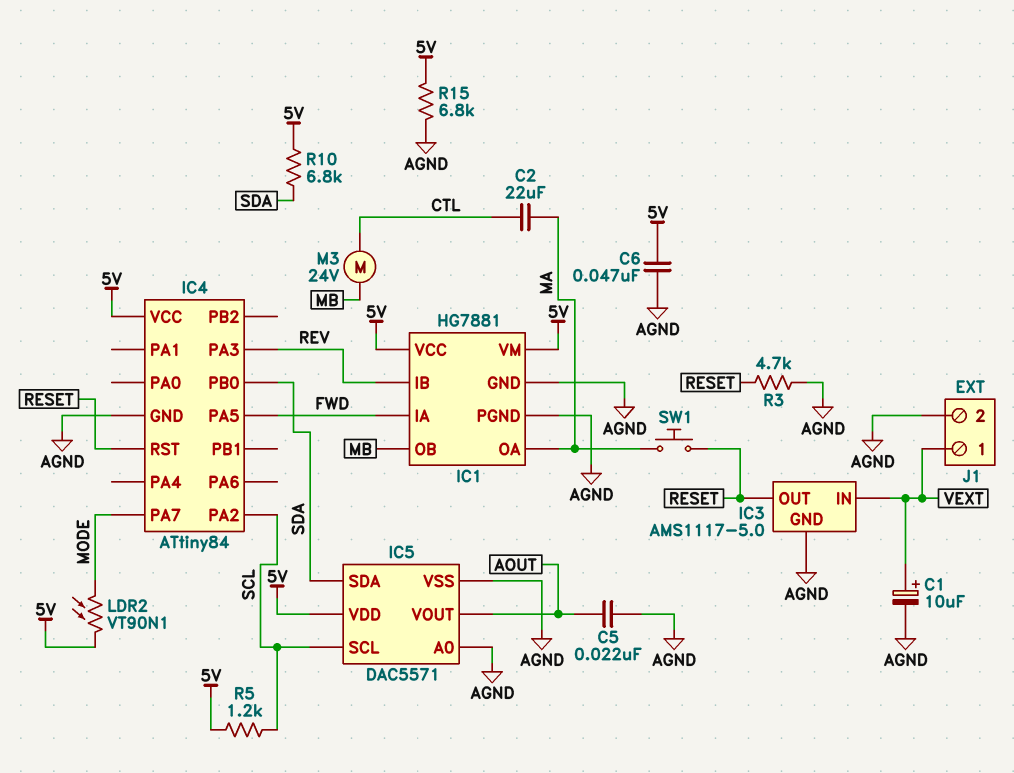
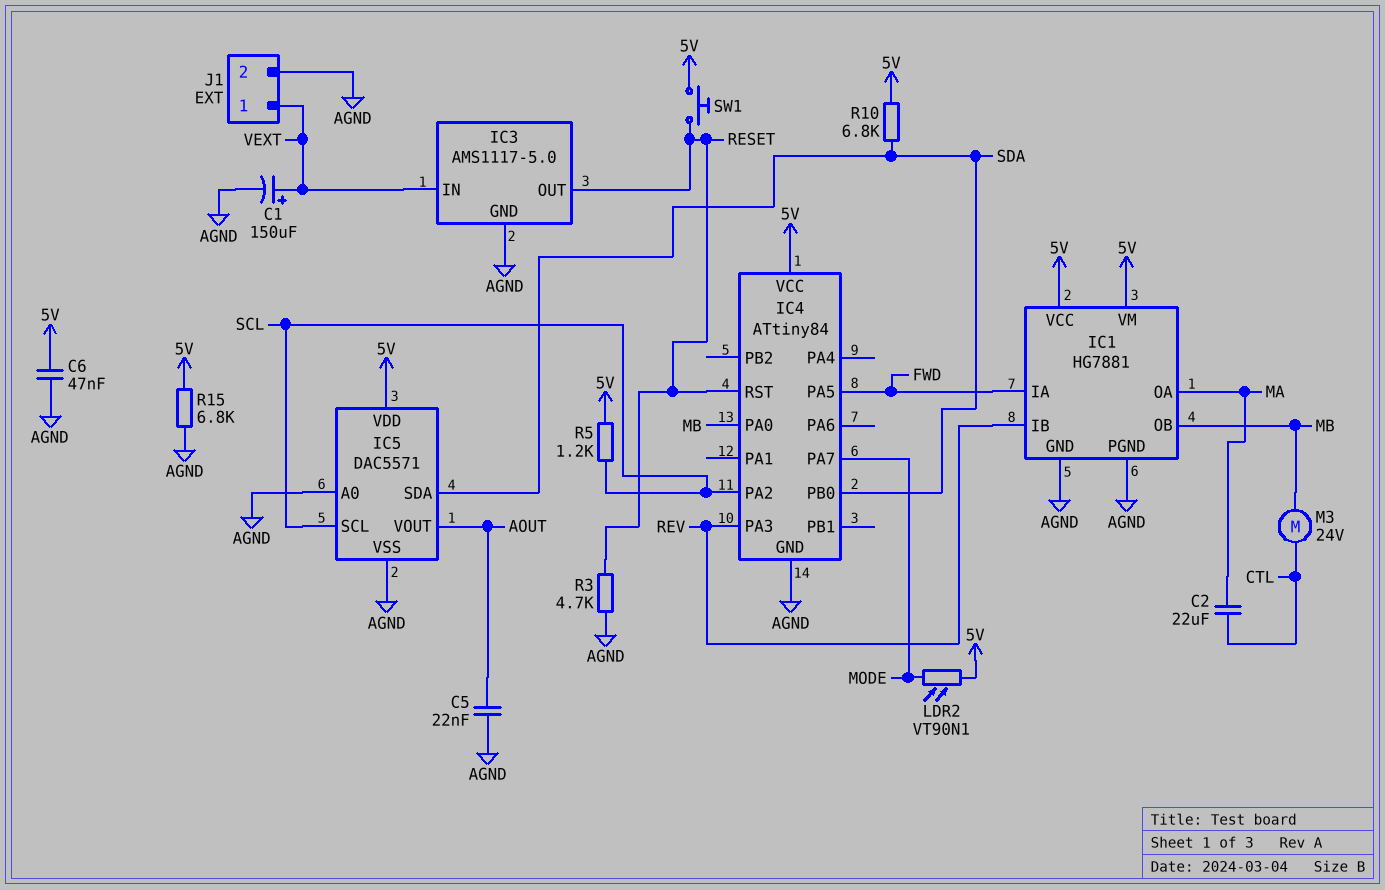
C1: 10uF (plus VEXT, minus AGND) -> 150uF (plus VEXT, minus AGND)
IC4 pin PA0: none -> MB
SW1: button (MA, RESET) -> button (5V, RESET)

